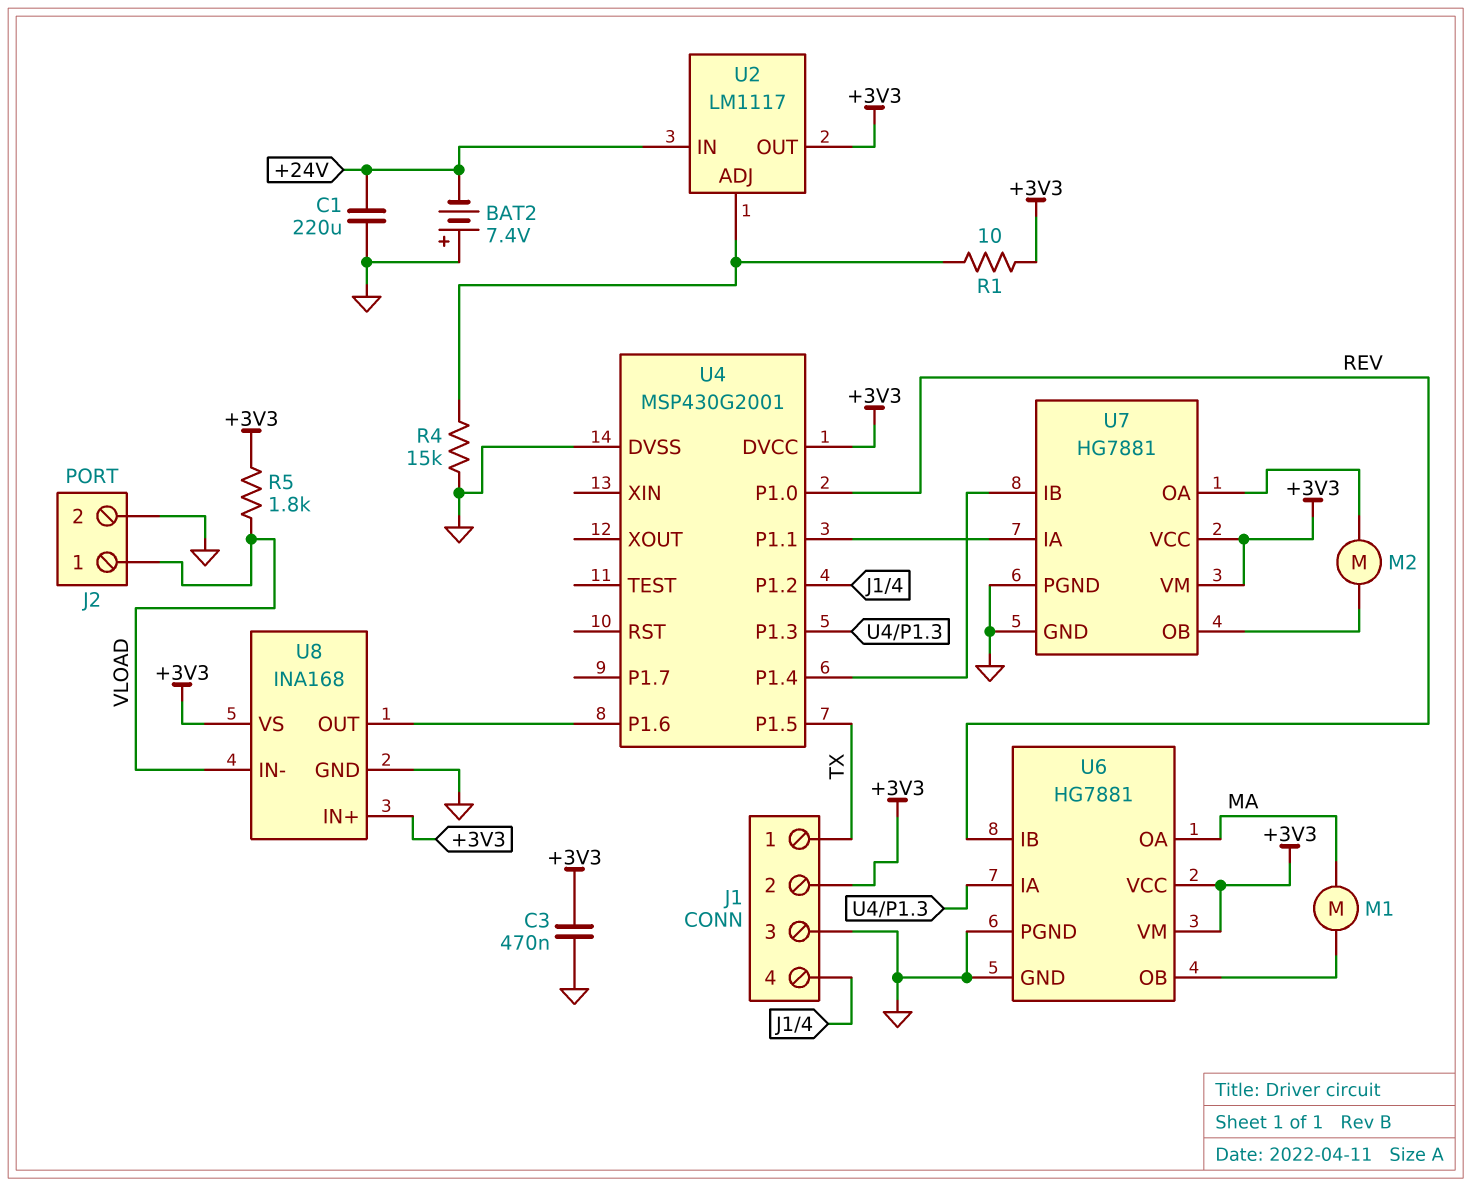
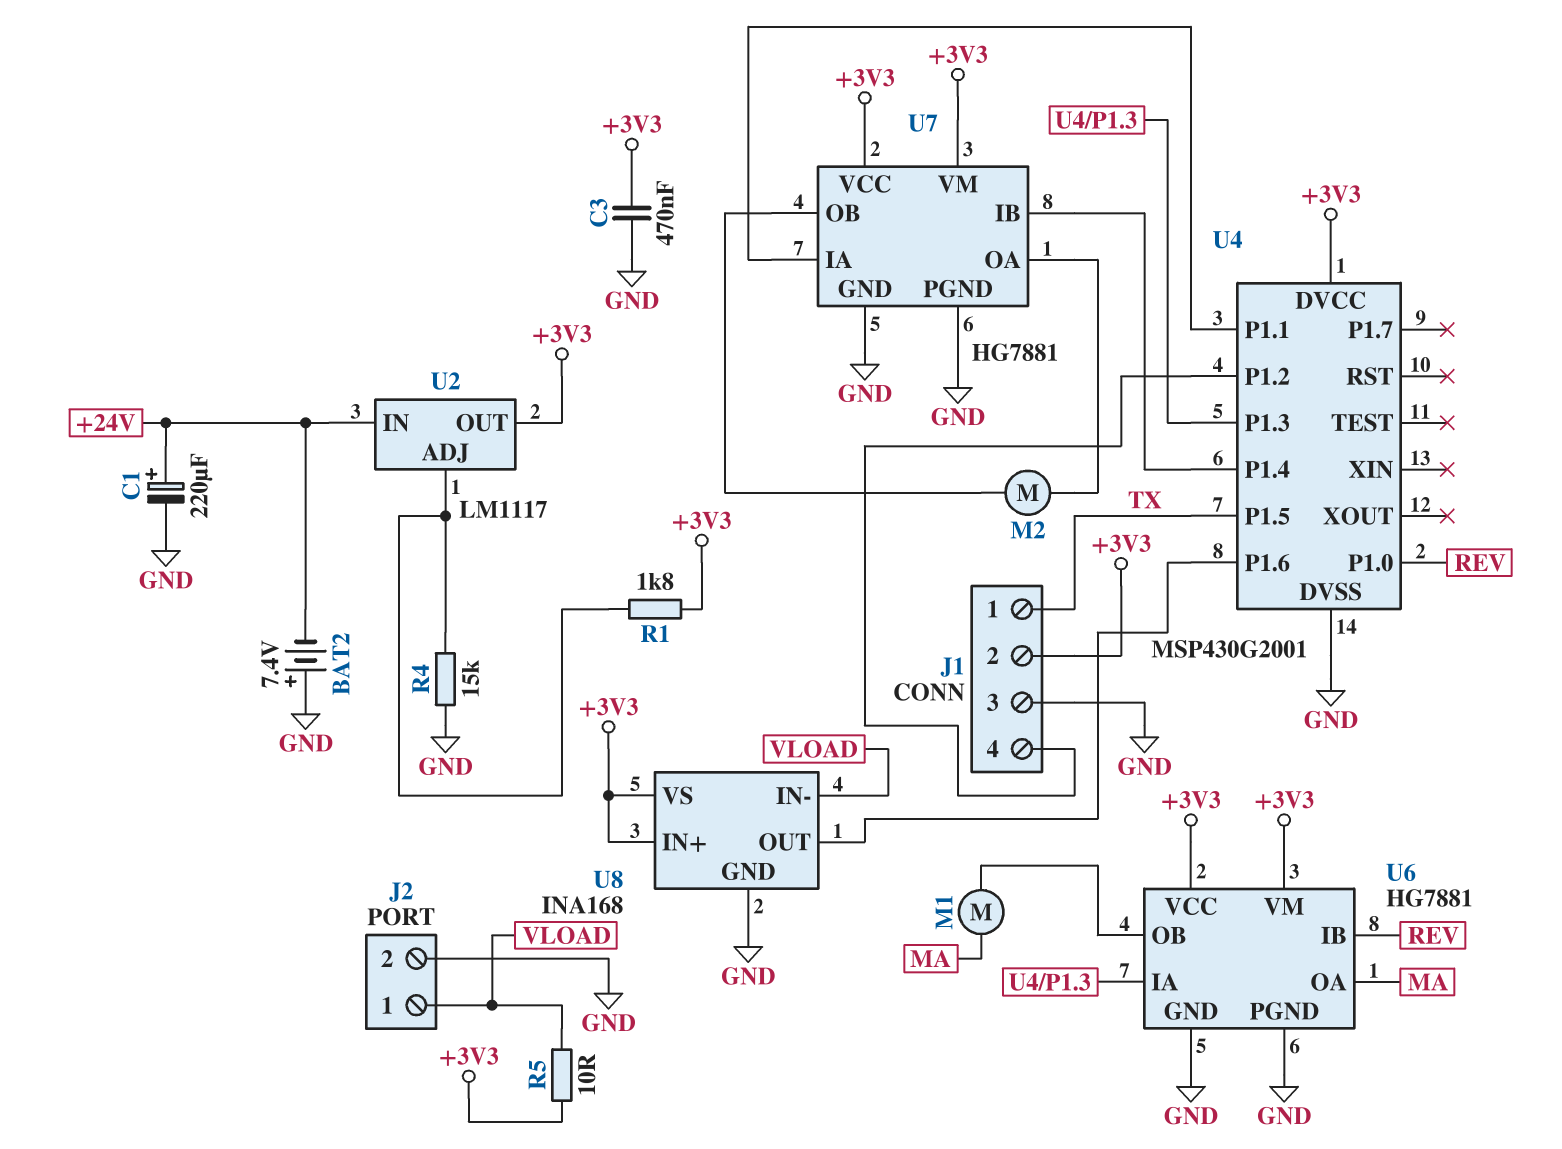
C1: 220uF (+24V, GND) -> 220uF (plus +24V, minus GND)
R1: 10 (+3V3, U2/ADJ) -> 1.8k (+3V3, U2/ADJ)
R5: 1.8k (+3V3, VLOAD) -> 10 (+3V3, VLOAD)

